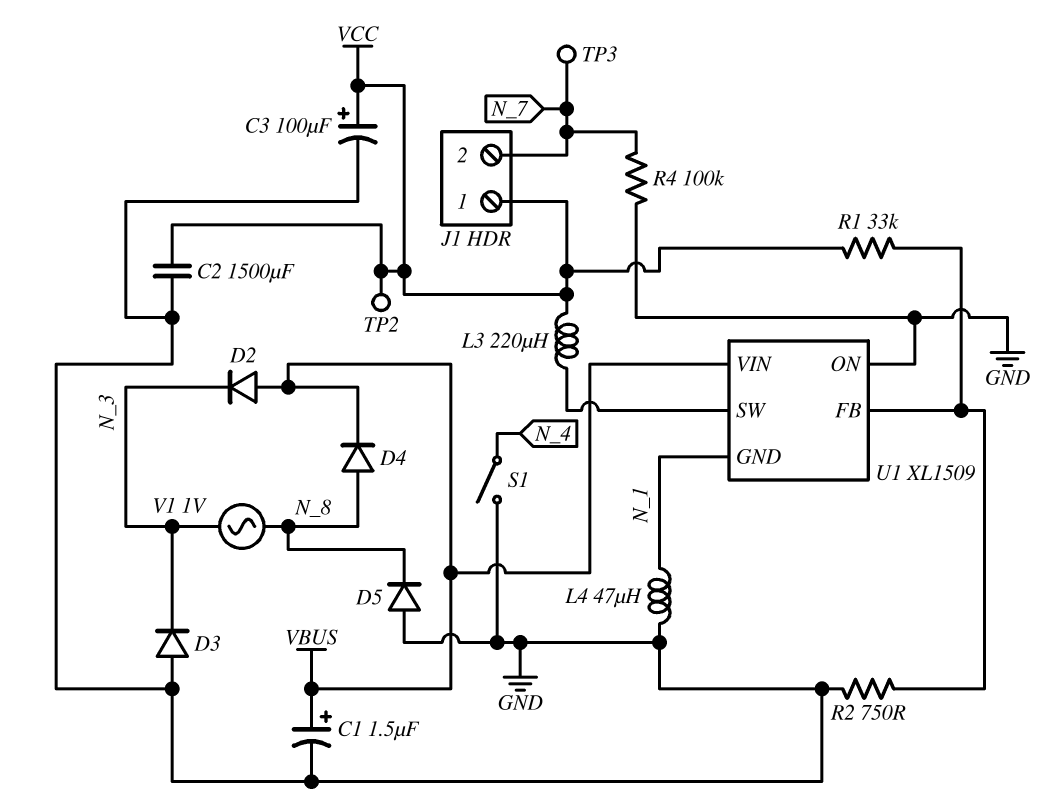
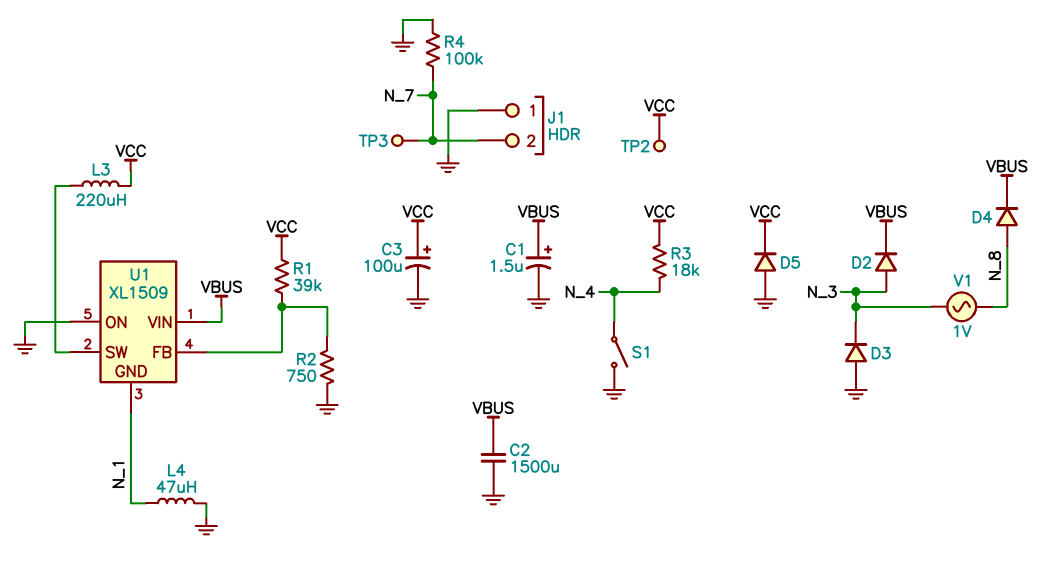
C2: 1500uF (GND, VCC) -> 1500uF (GND, VBUS)
D2: diode (A VBUS, K N_3) -> diode (A N_3, K VBUS)
D5: diode (A GND, K N_8) -> diode (A GND, K VCC)
J1 pin 1: VCC -> GND
R1: 33k (U1/FB, VCC) -> 39k (U1/FB, VCC)
R3: none -> 18k (N_4, VCC)

